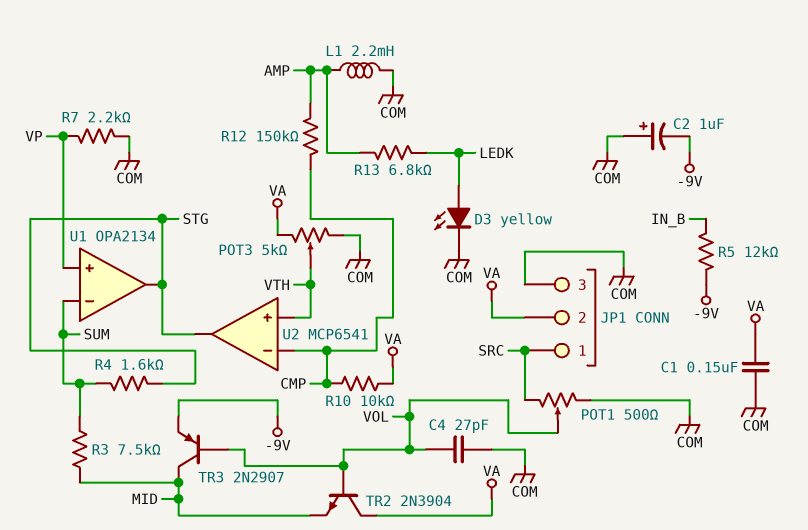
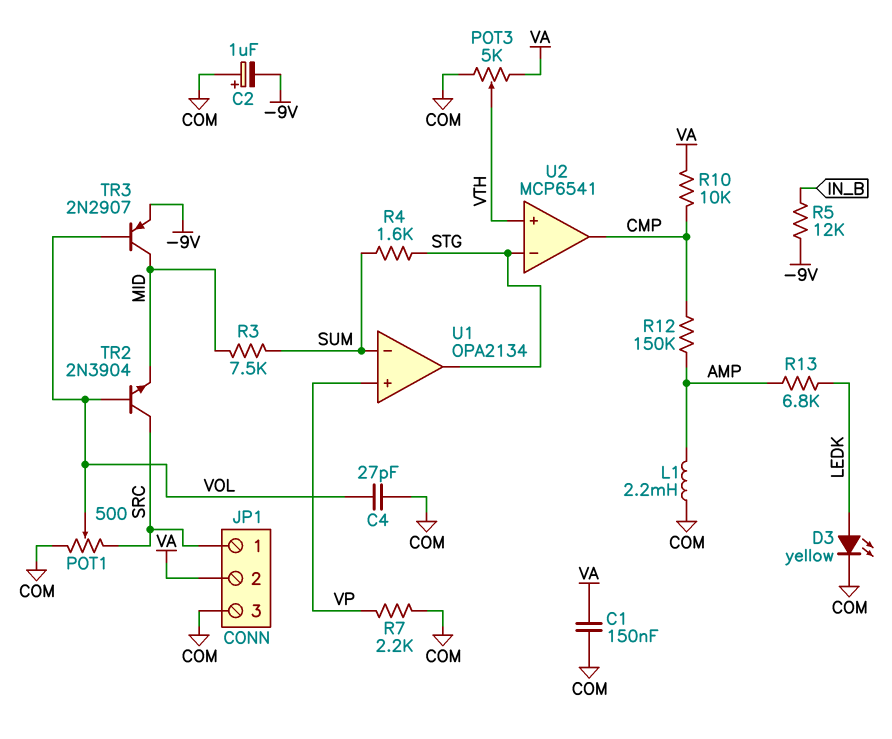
TR2: NPN 2N3904 (B VOL, C VA, E MID) -> NPN 2N3904 (B VOL, C SRC, E MID)
U2 pin in-: CMP -> STG
U2 pin out: STG -> CMP

